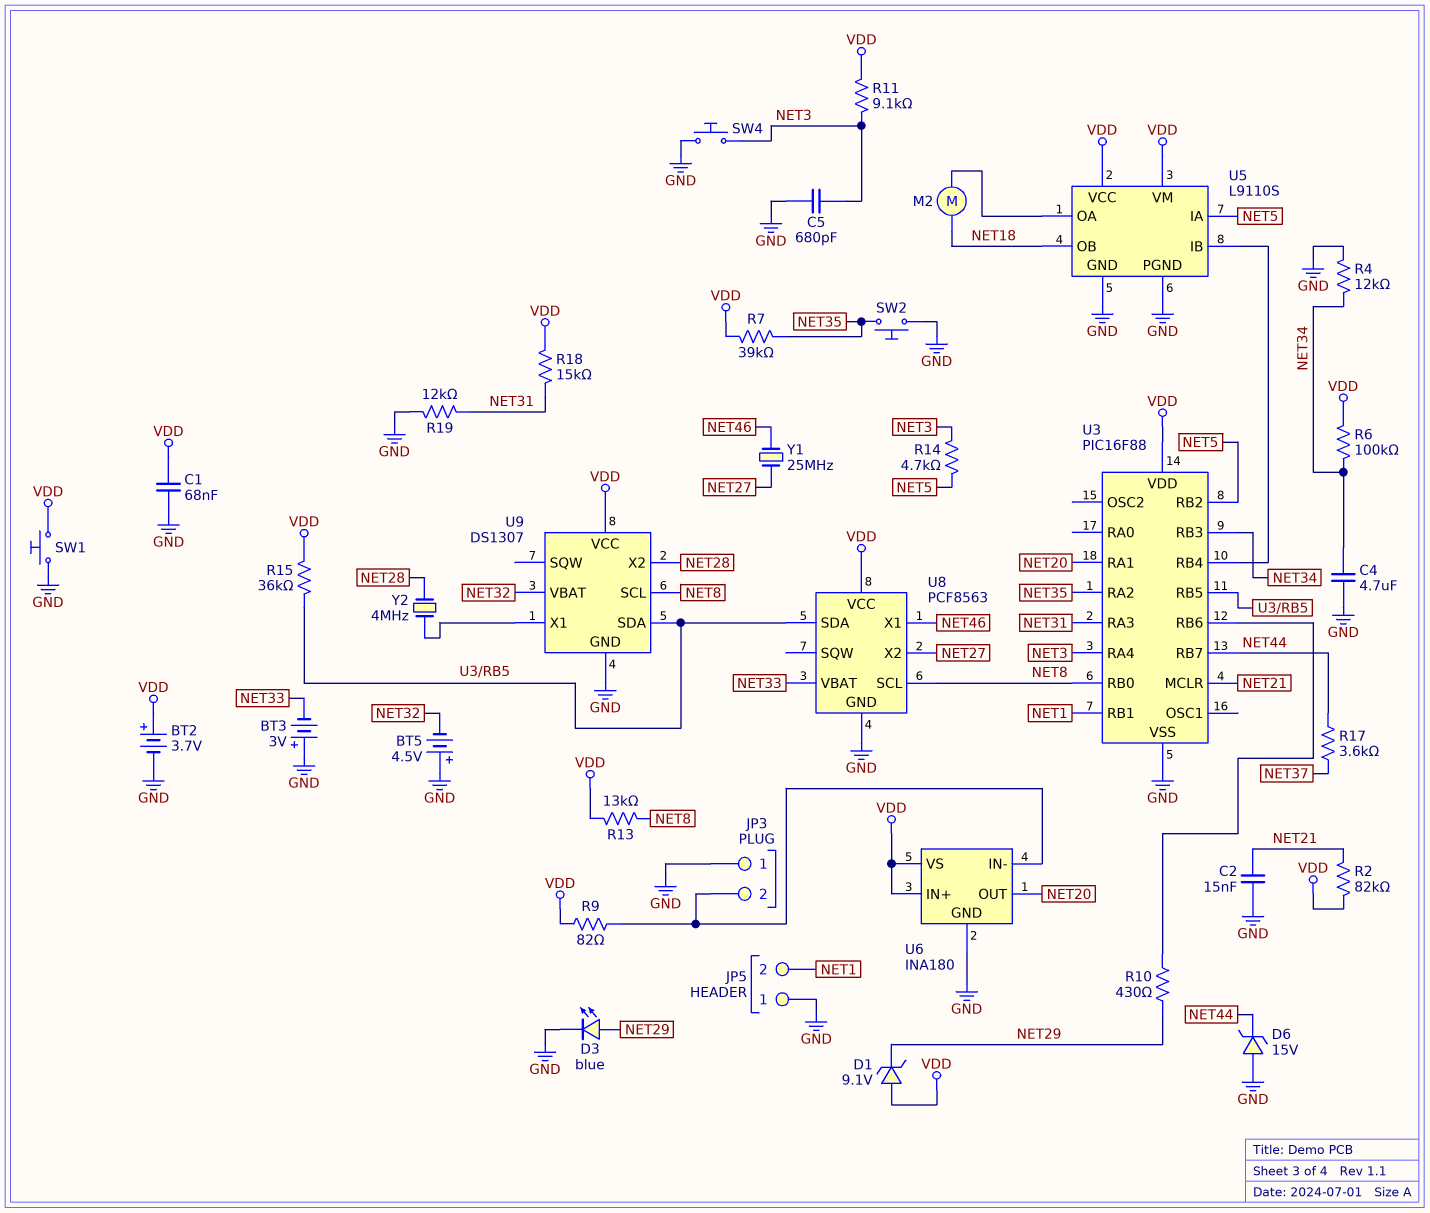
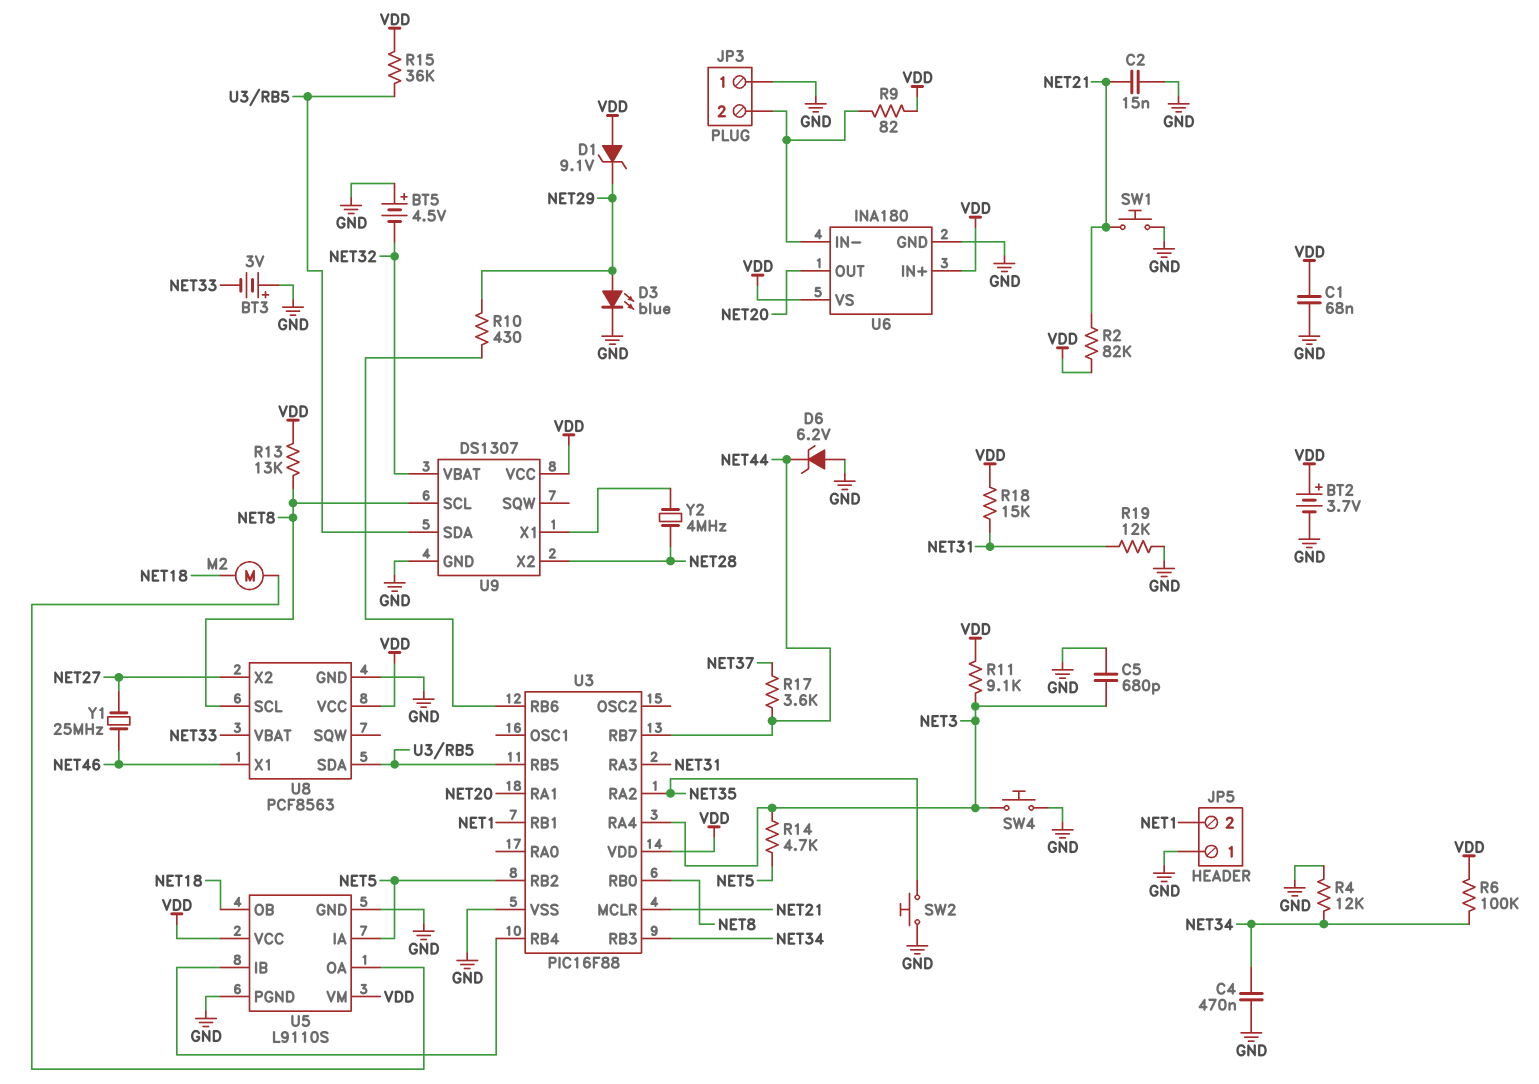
C4: 4.7uF (GND, NET34) -> 470nF (GND, NET34)
D6: zener 15V (A GND, K NET44) -> zener 6.2V (A GND, K NET44)
R7: 39k (NET35, VDD) -> none
SW1: button (GND, VDD) -> button (GND, NET21)

